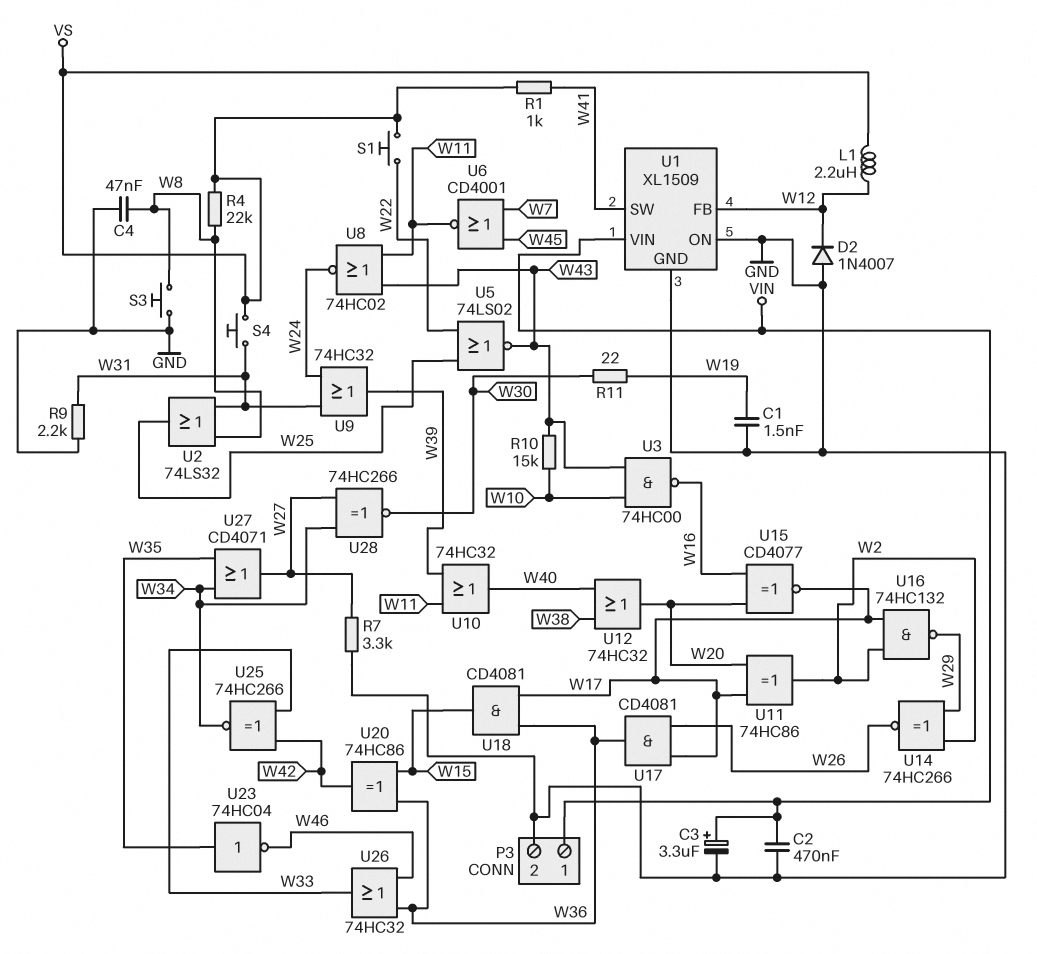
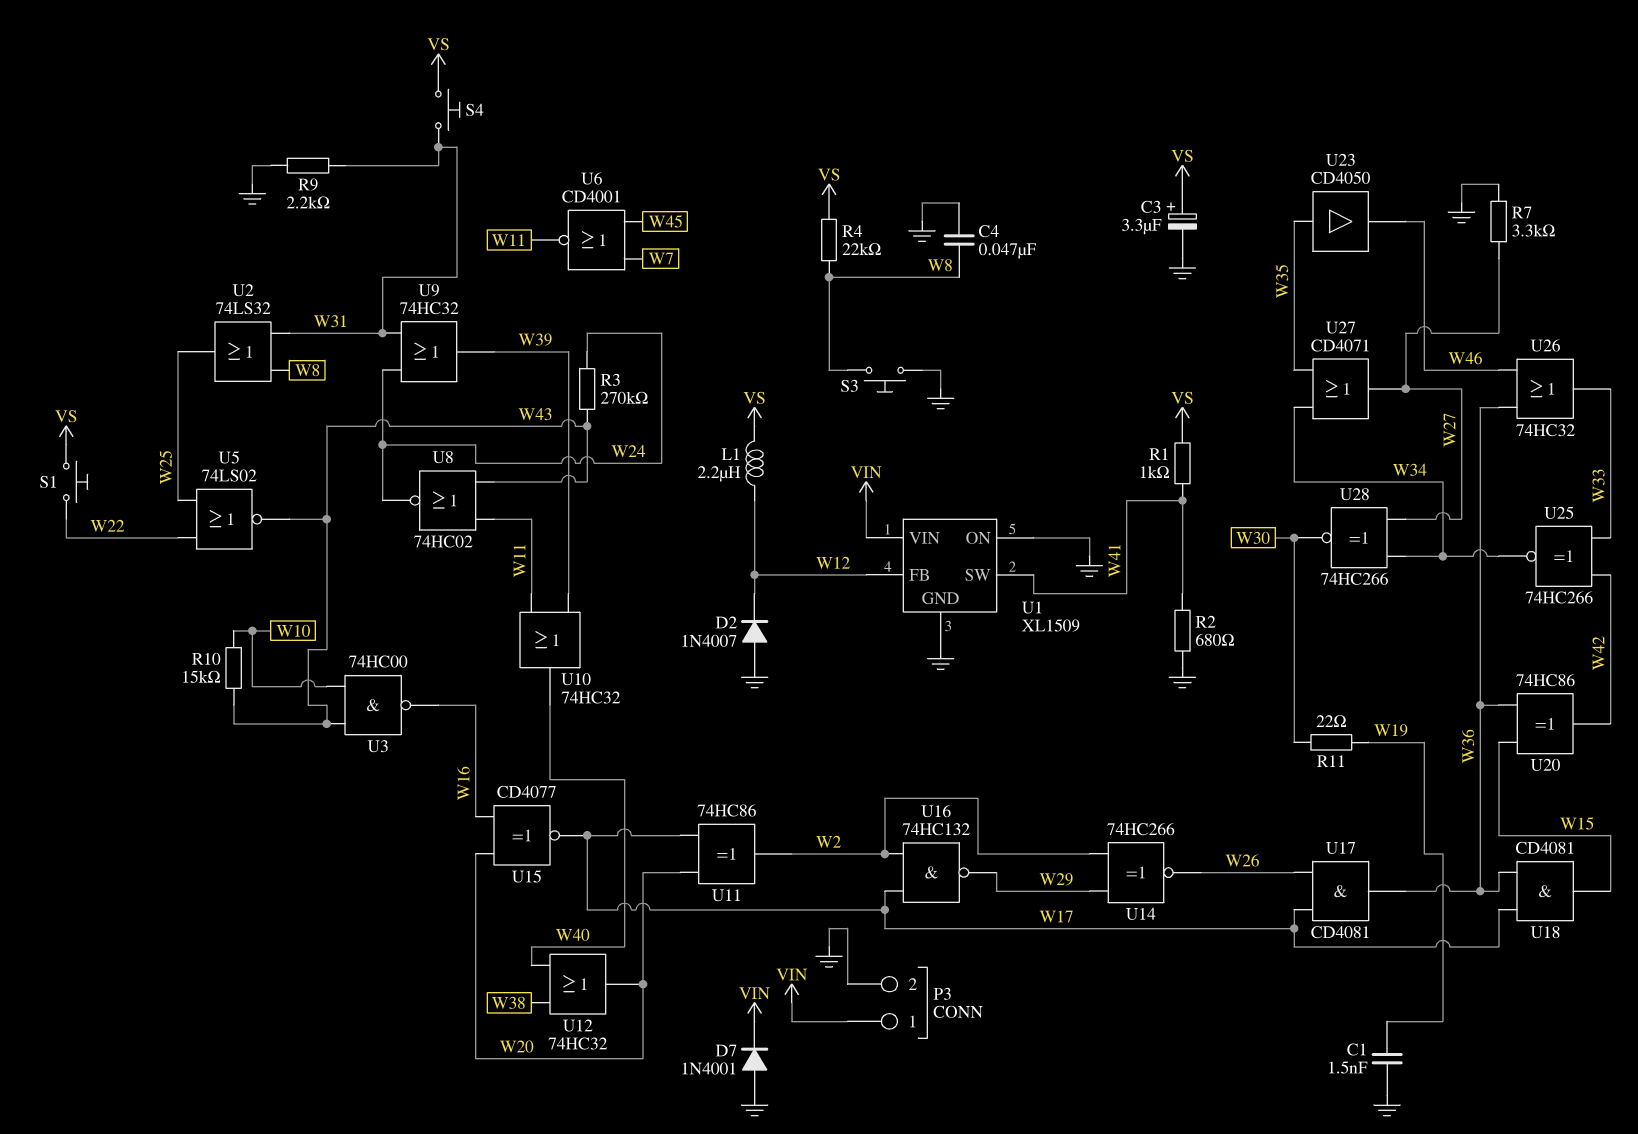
C2: 470nF (GND, VIN) -> none
C3: 3.3uF (plus VIN, minus GND) -> 3.3uF (plus VS, minus GND)
D7: none -> diode 1N4001 (A GND, K VIN)
R2: none -> 680 (GND, W41)
R3: none -> 270k (W24, W43)
U23: NOT 74HC04 (in W35, out W46) -> buffer CD4050 (in W35, out W46)

